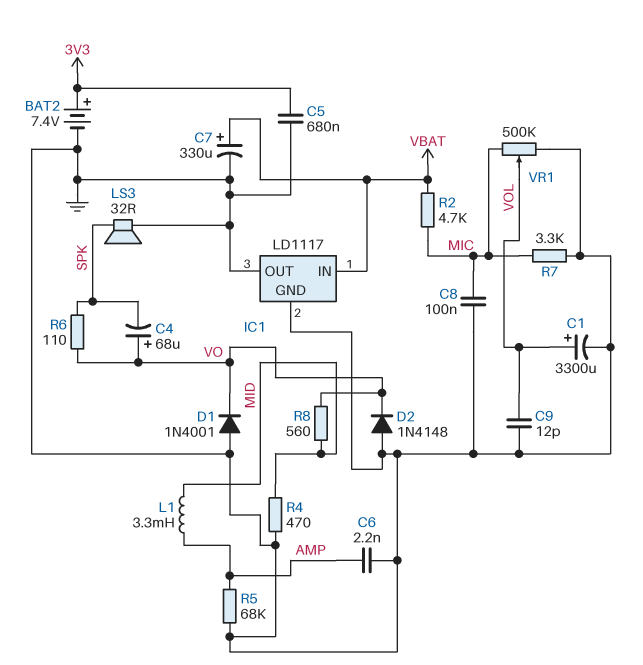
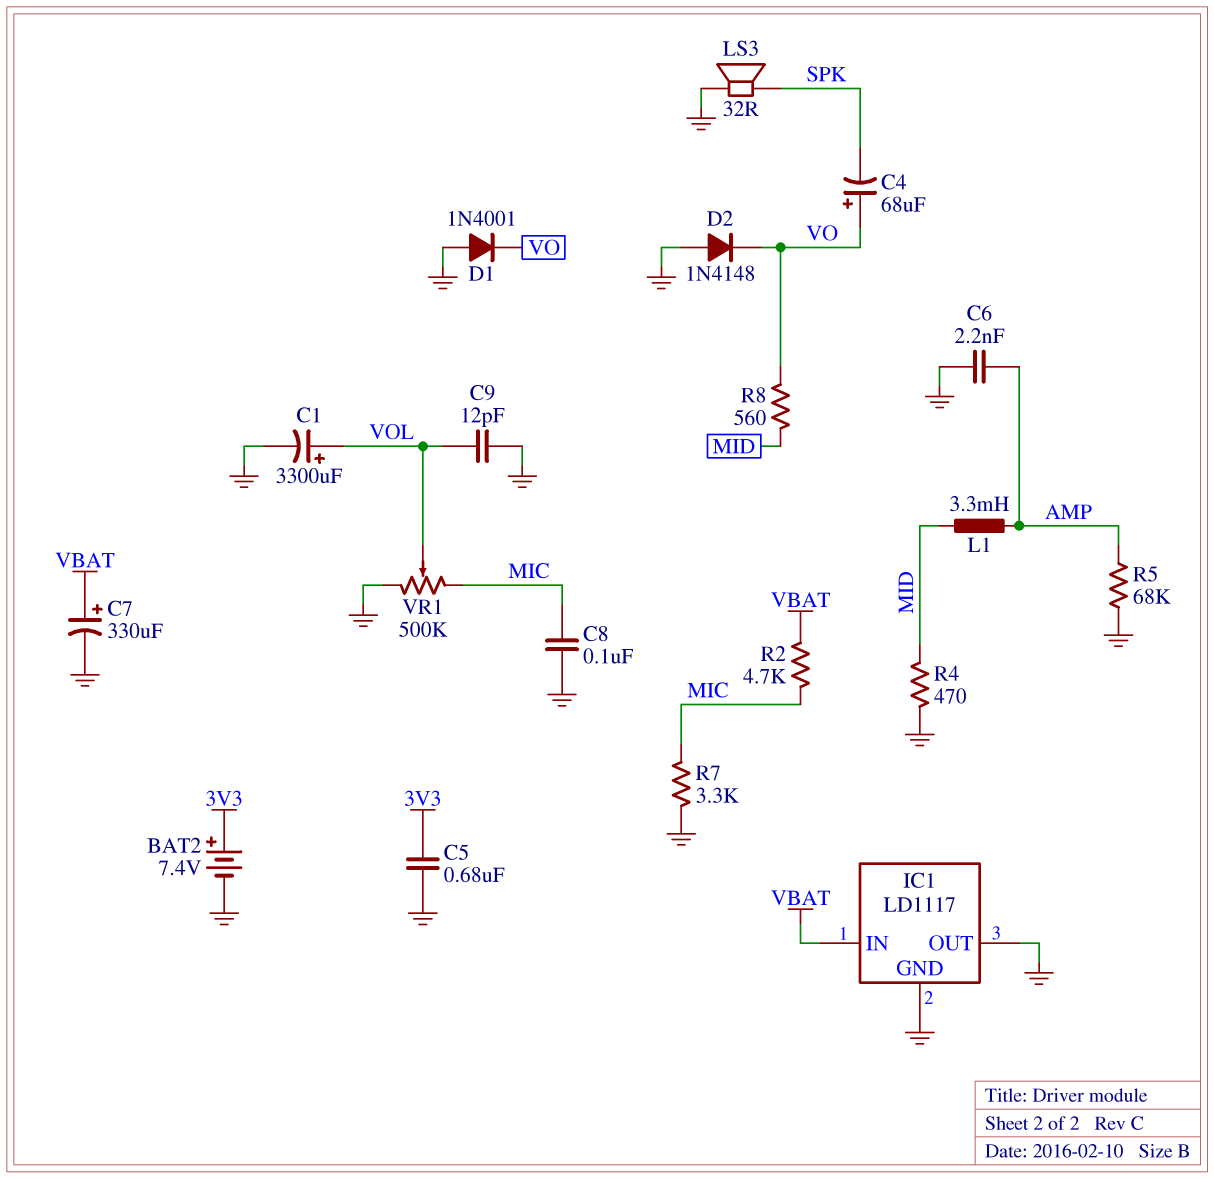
R6: 110 (SPK, VO) -> none

